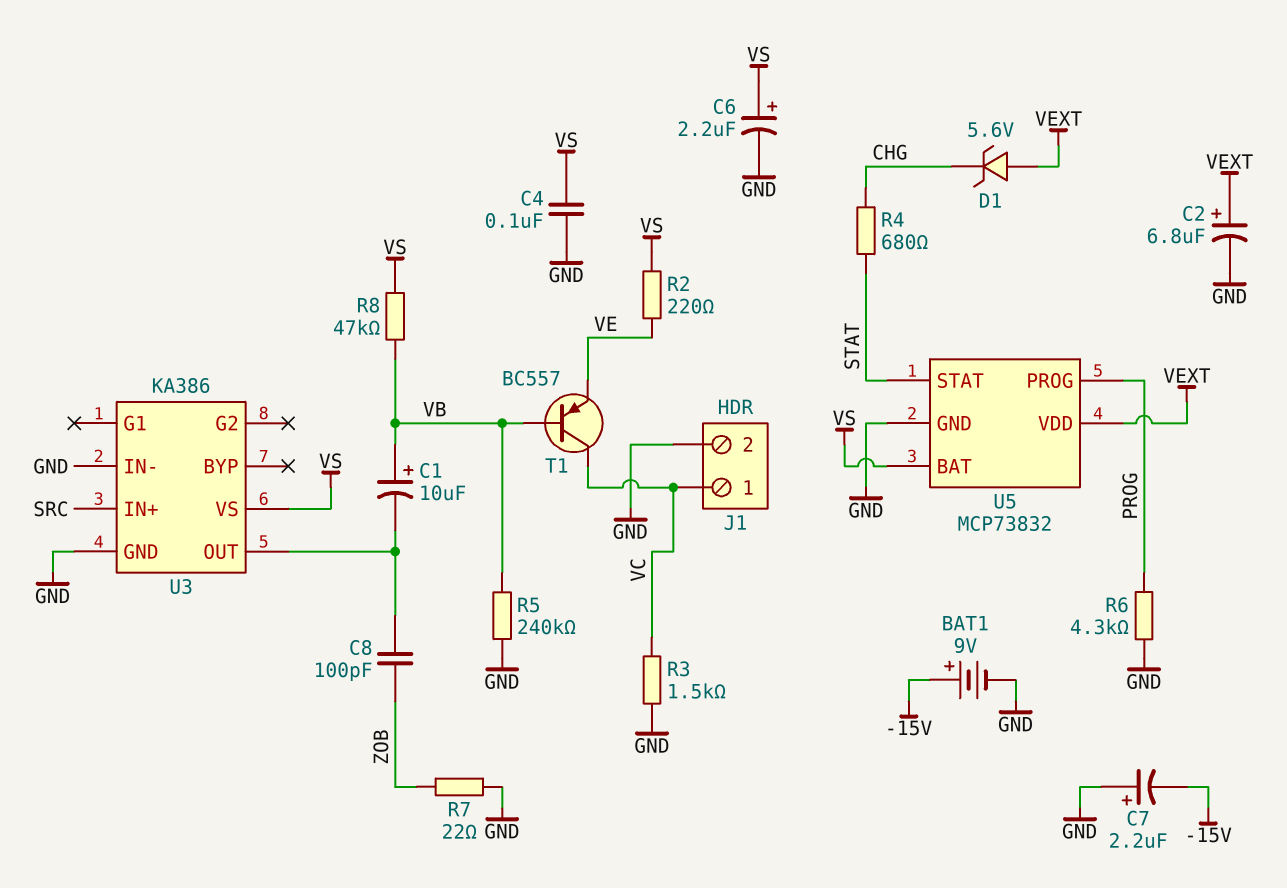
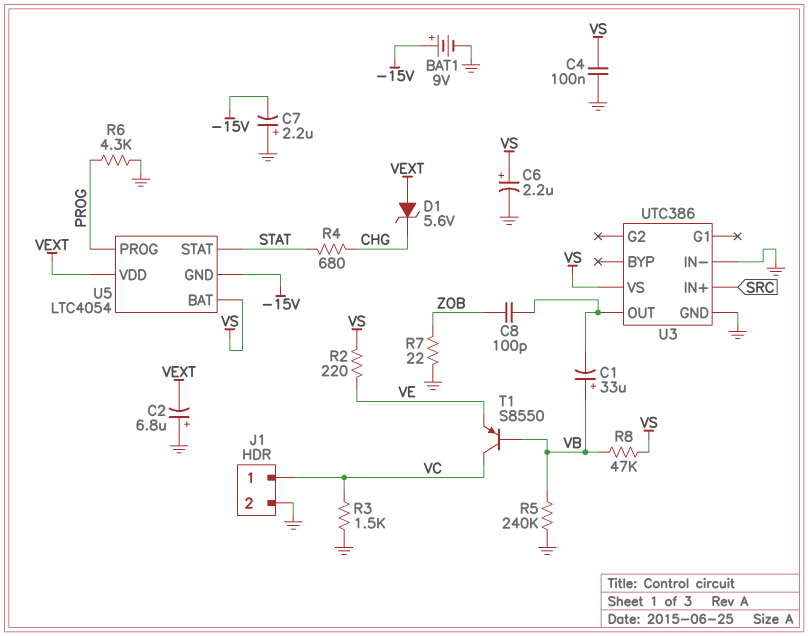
C1: 10uF (plus VB, minus U3/OUT) -> 33uF (plus VB, minus U3/OUT)
C2: 6.8uF (plus VEXT, minus GND) -> 6.8uF (plus GND, minus VEXT)
T1: PNP BC557 (B VB, C VC, E VE) -> PNP S8550 (B VB, C VC, E VE)
U3: KA386 -> UTC386
U5: MCP73832 -> LTC4054
U5 pin GND: GND -> -15V

